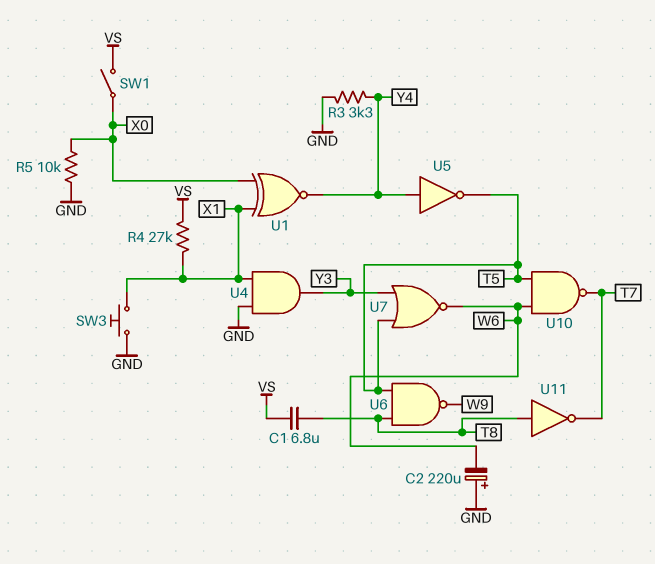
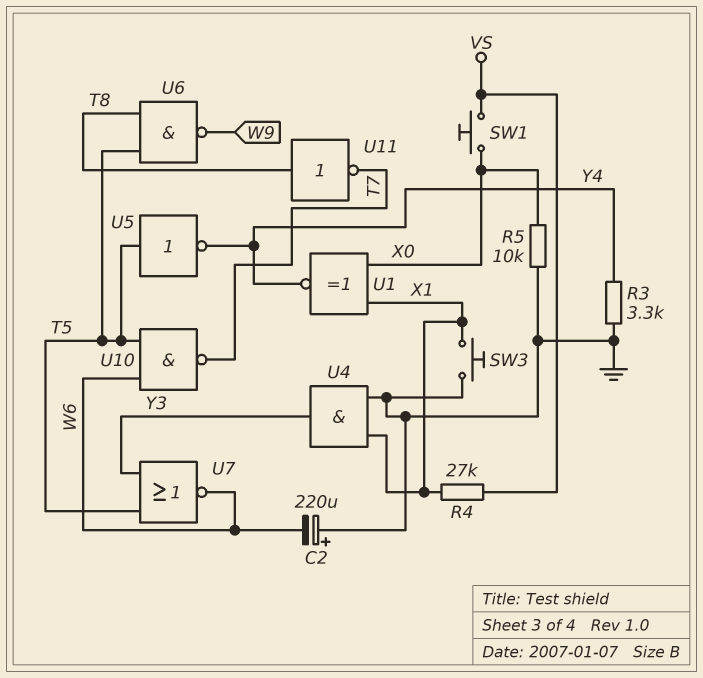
C1: 6.8uF (T8, VS) -> none
SW1: switch (VS, X0) -> button (VS, X0)
U5: NOT (in Y4, out T5) -> NOT (in T5, out Y4)

